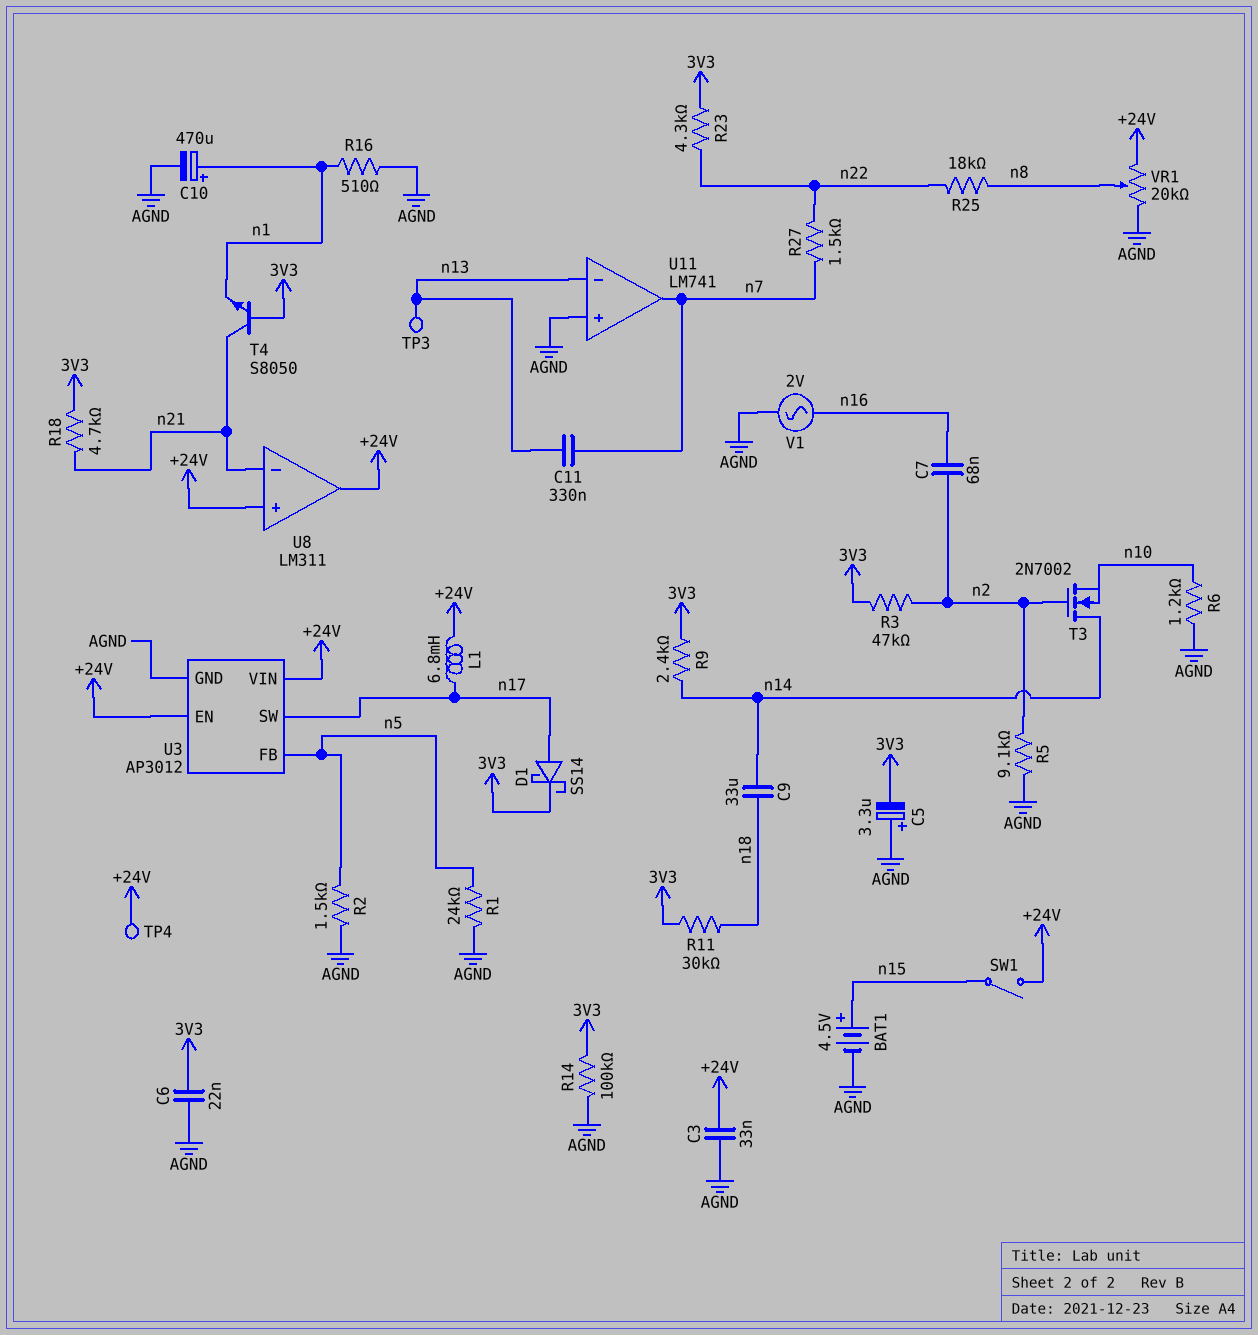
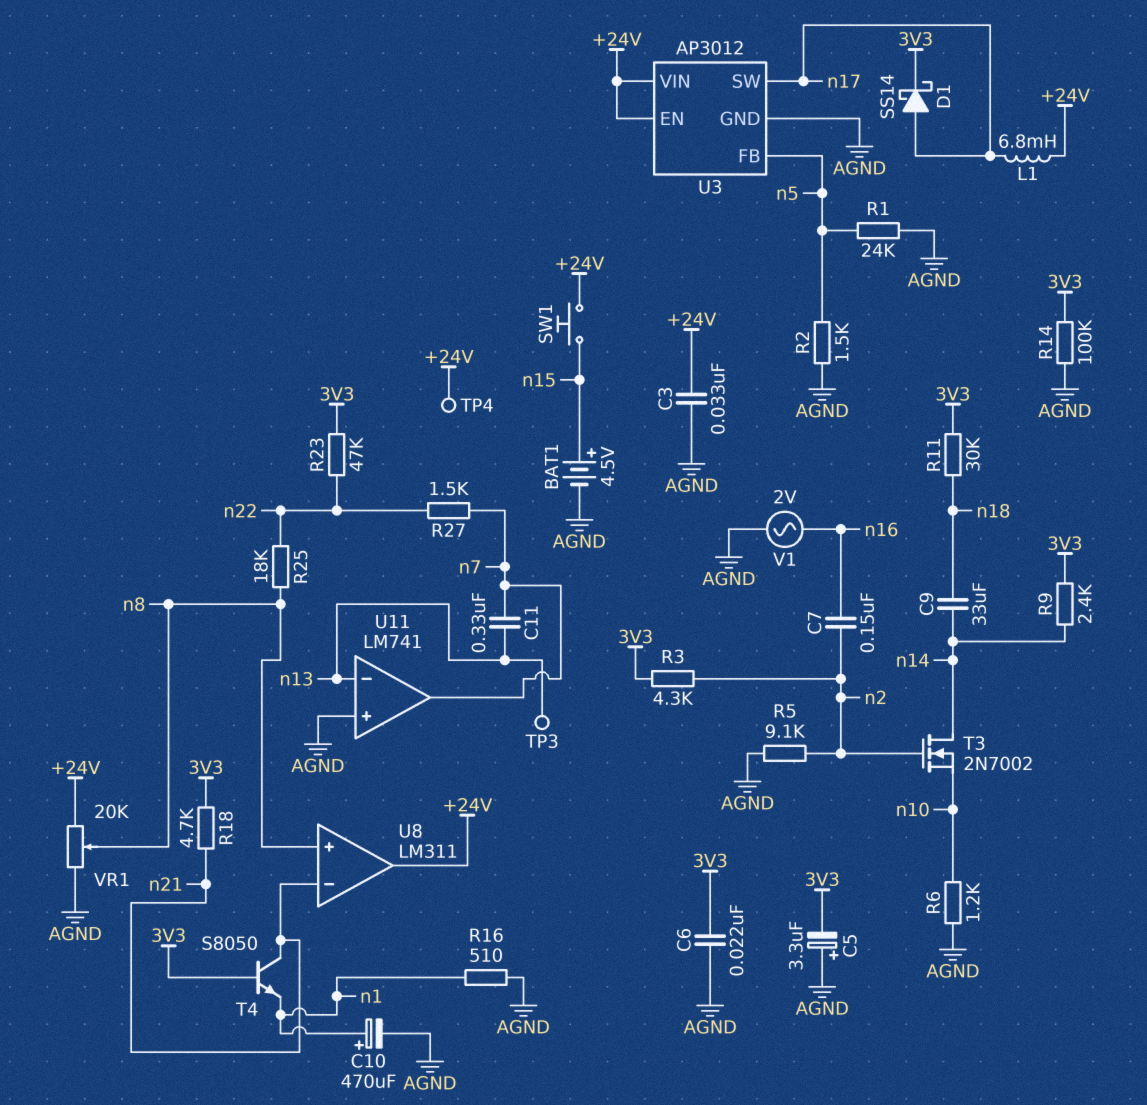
C7: 68nF (n2, n16) -> 150nF (n2, n16)
R3: 47k (3V3, n2) -> 4.3k (3V3, n2)
R23: 4.3k (3V3, n22) -> 47k (3V3, n22)
SW1: switch (+24V, n15) -> button (+24V, n15)
U8 pin in+: +24V -> n8

